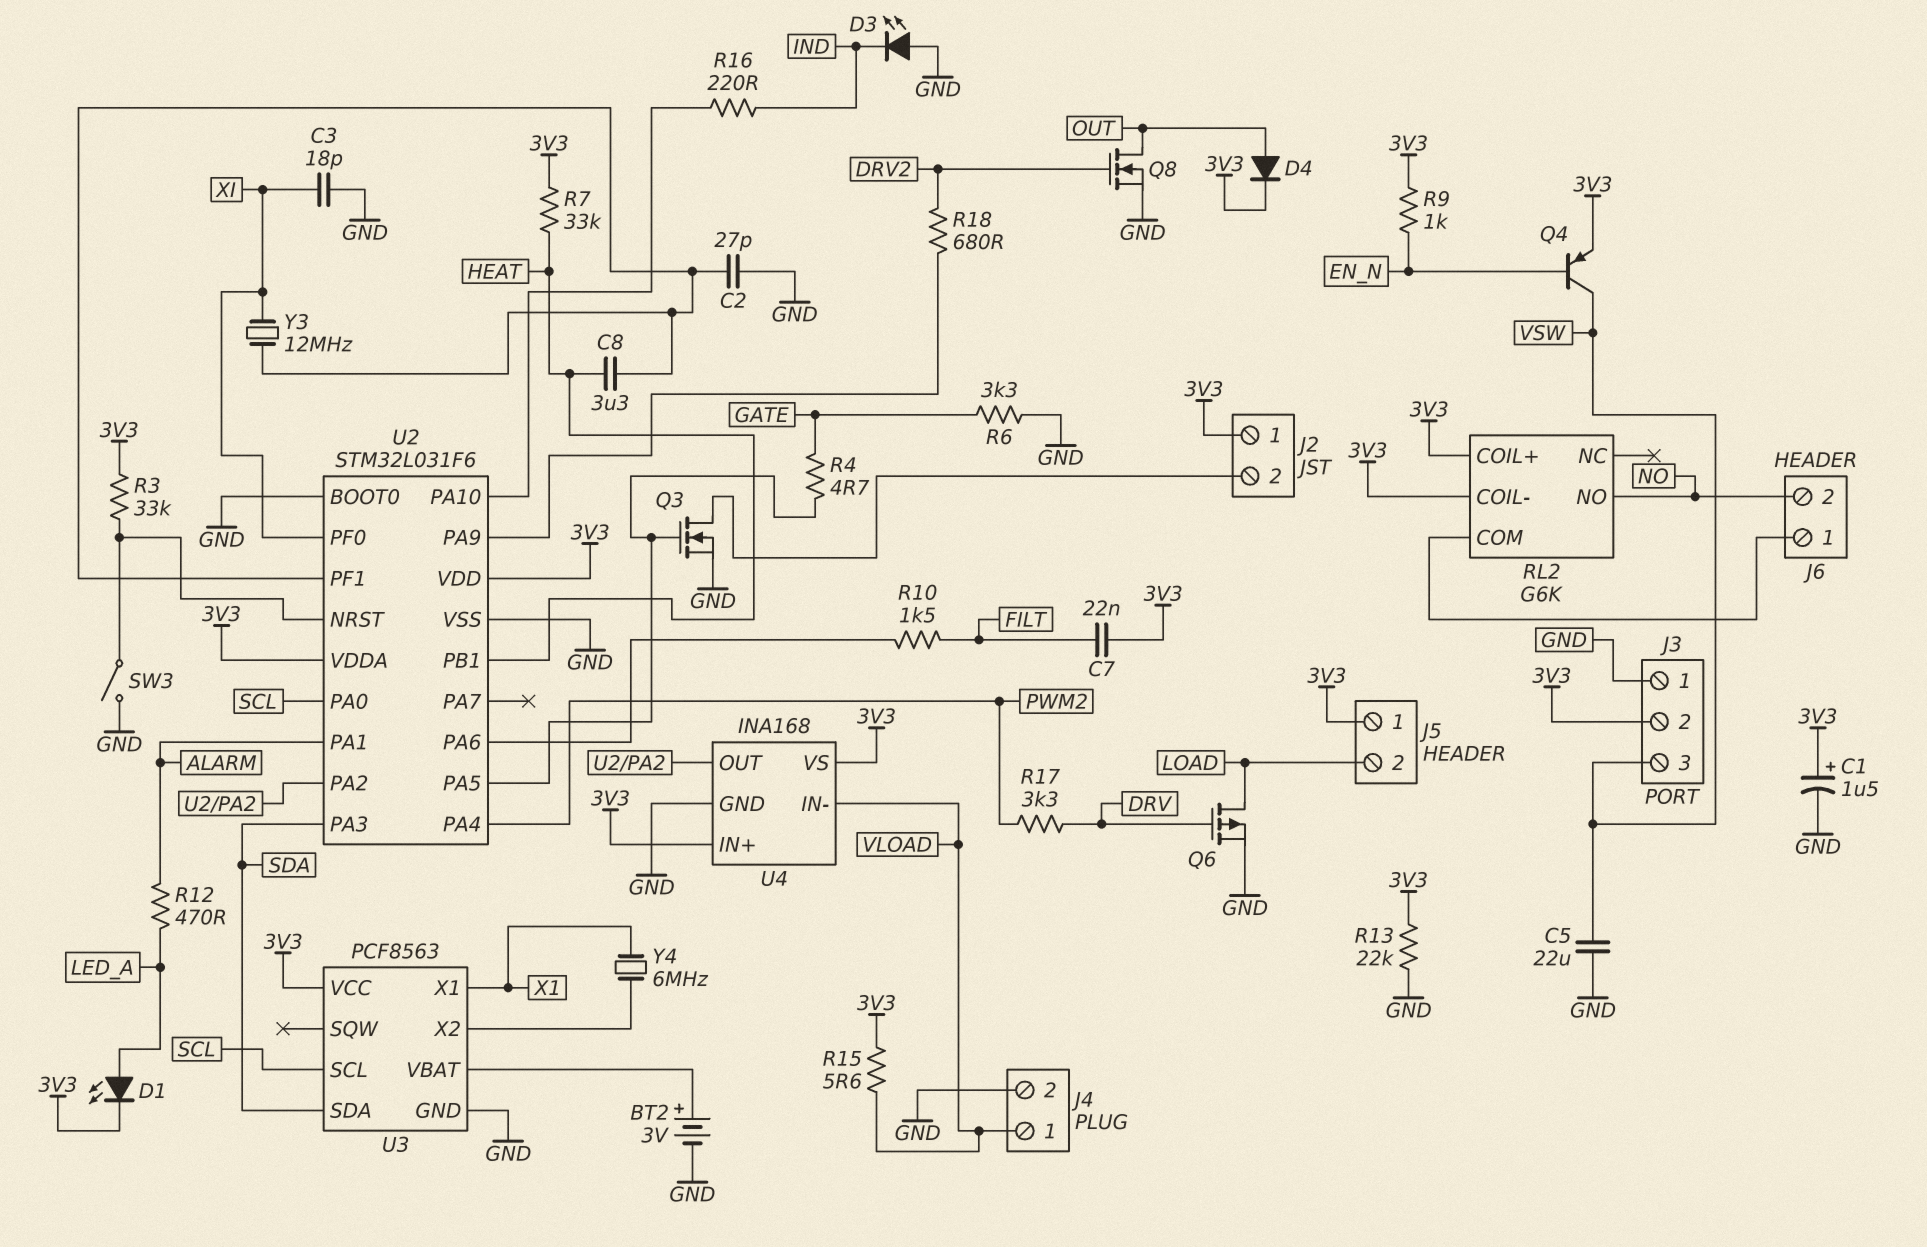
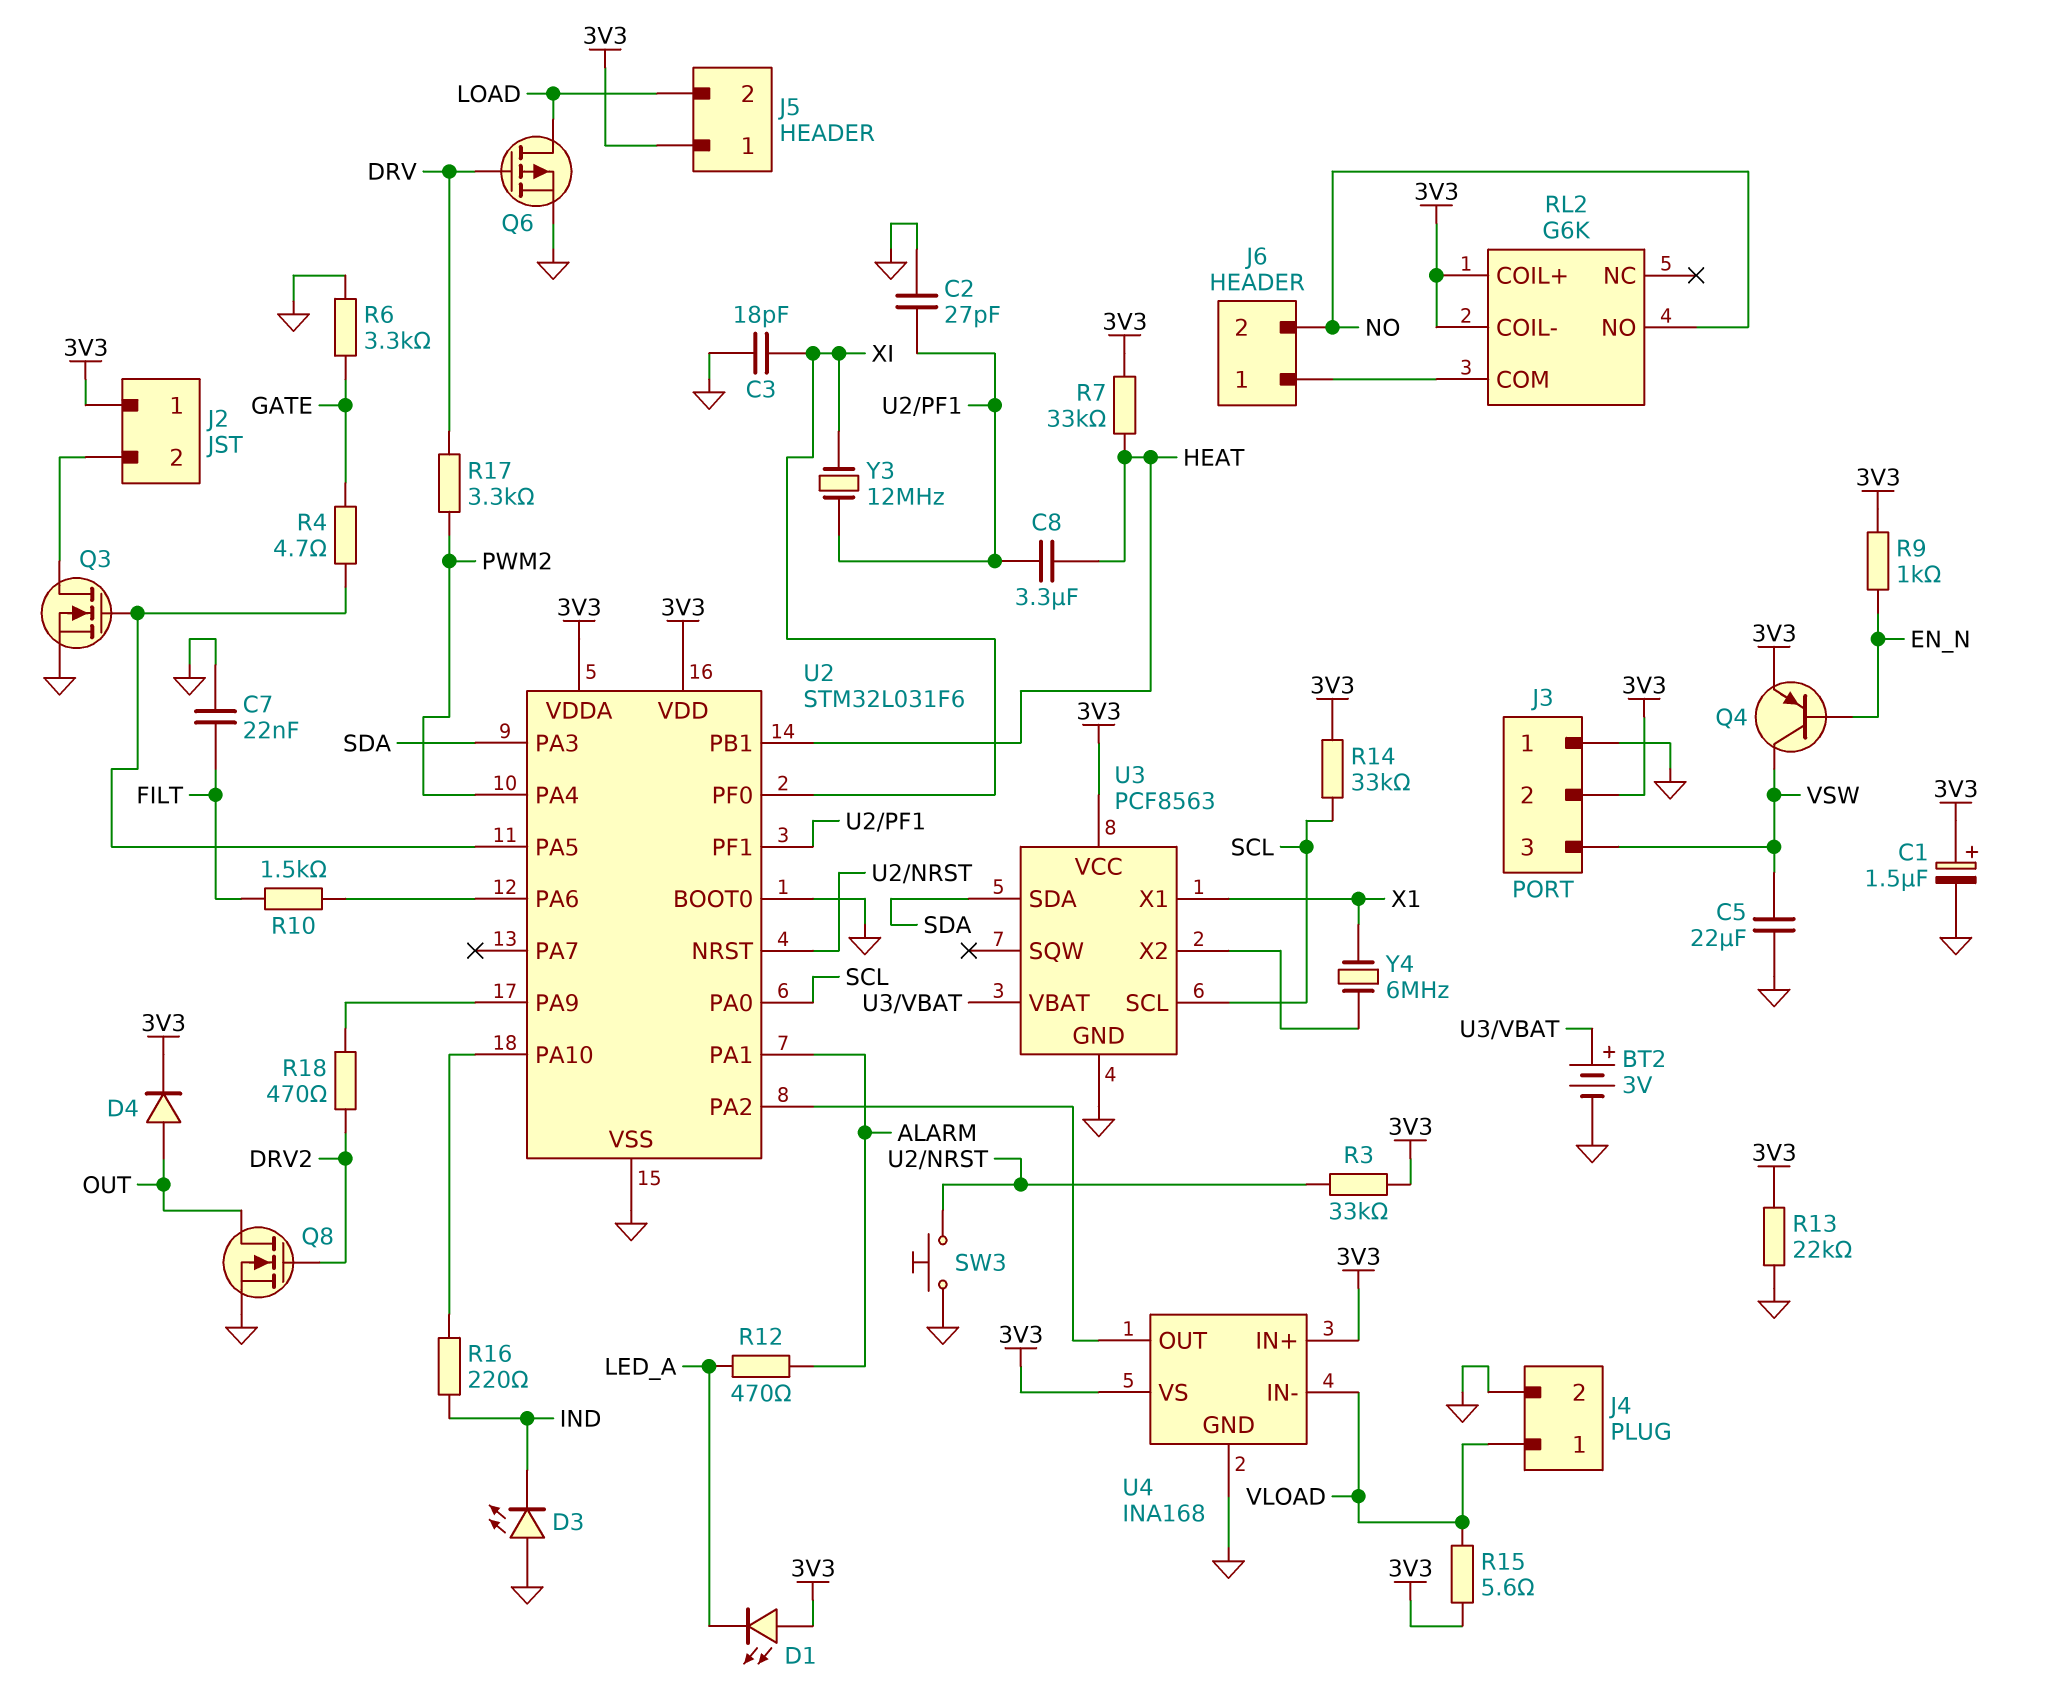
C7: 22nF (3V3, FILT) -> 22nF (FILT, GND)
D1: LED (A LED_A, K 3V3) -> LED (A 3V3, K LED_A)
R14: none -> 33k (3V3, SCL)
R18: 680 (DRV2, U2/PA9) -> 470 (DRV2, U2/PA9)
SW3: switch (GND, U2/NRST) -> button (GND, U2/NRST)

